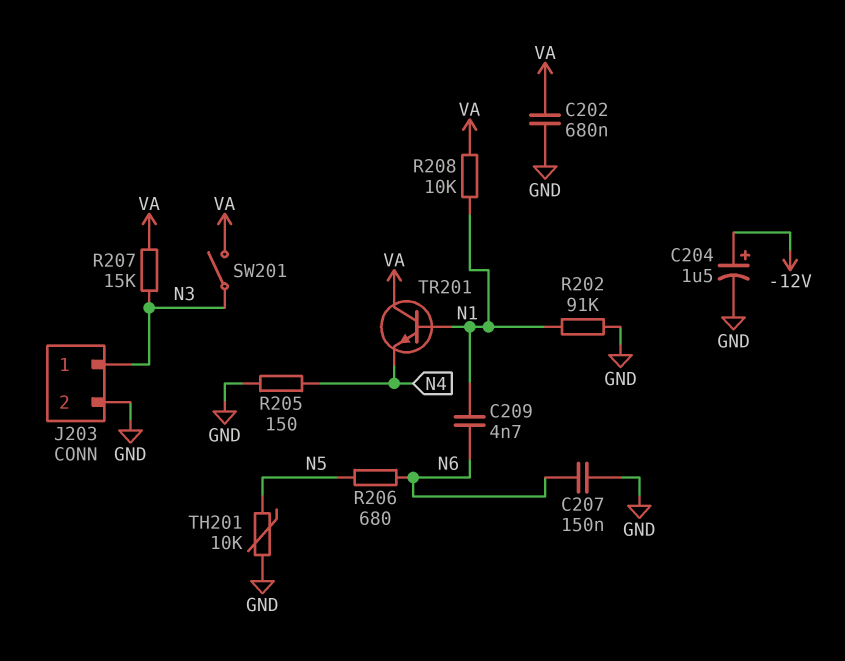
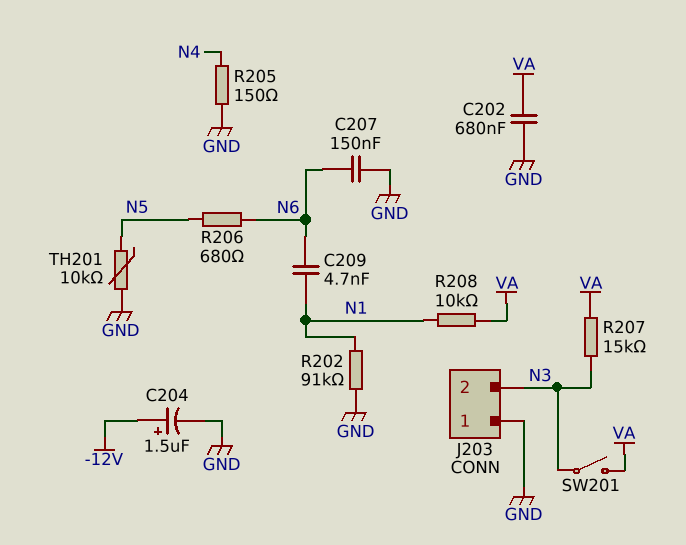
J203 pin 1: N3 -> GND
J203 pin 2: GND -> N3
TR201: NPN (B N1, C VA, E N4) -> none

